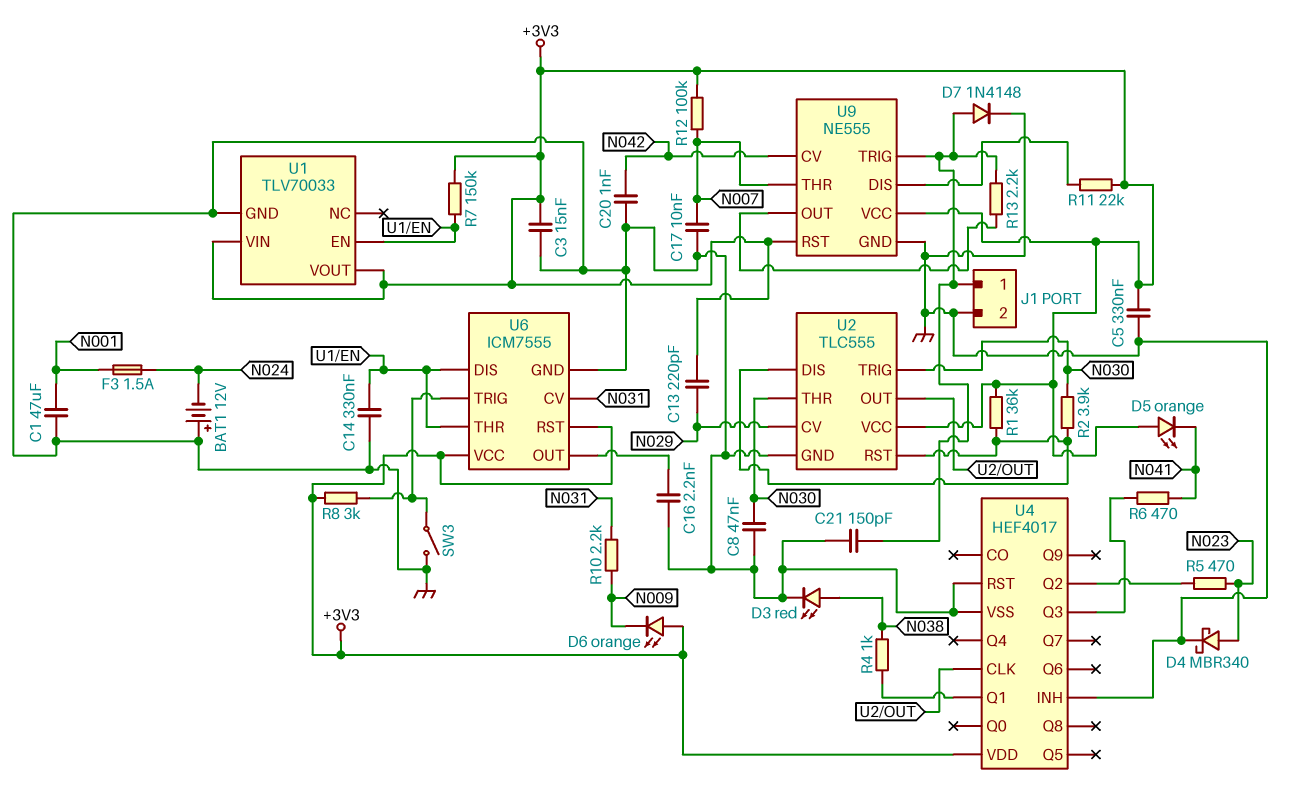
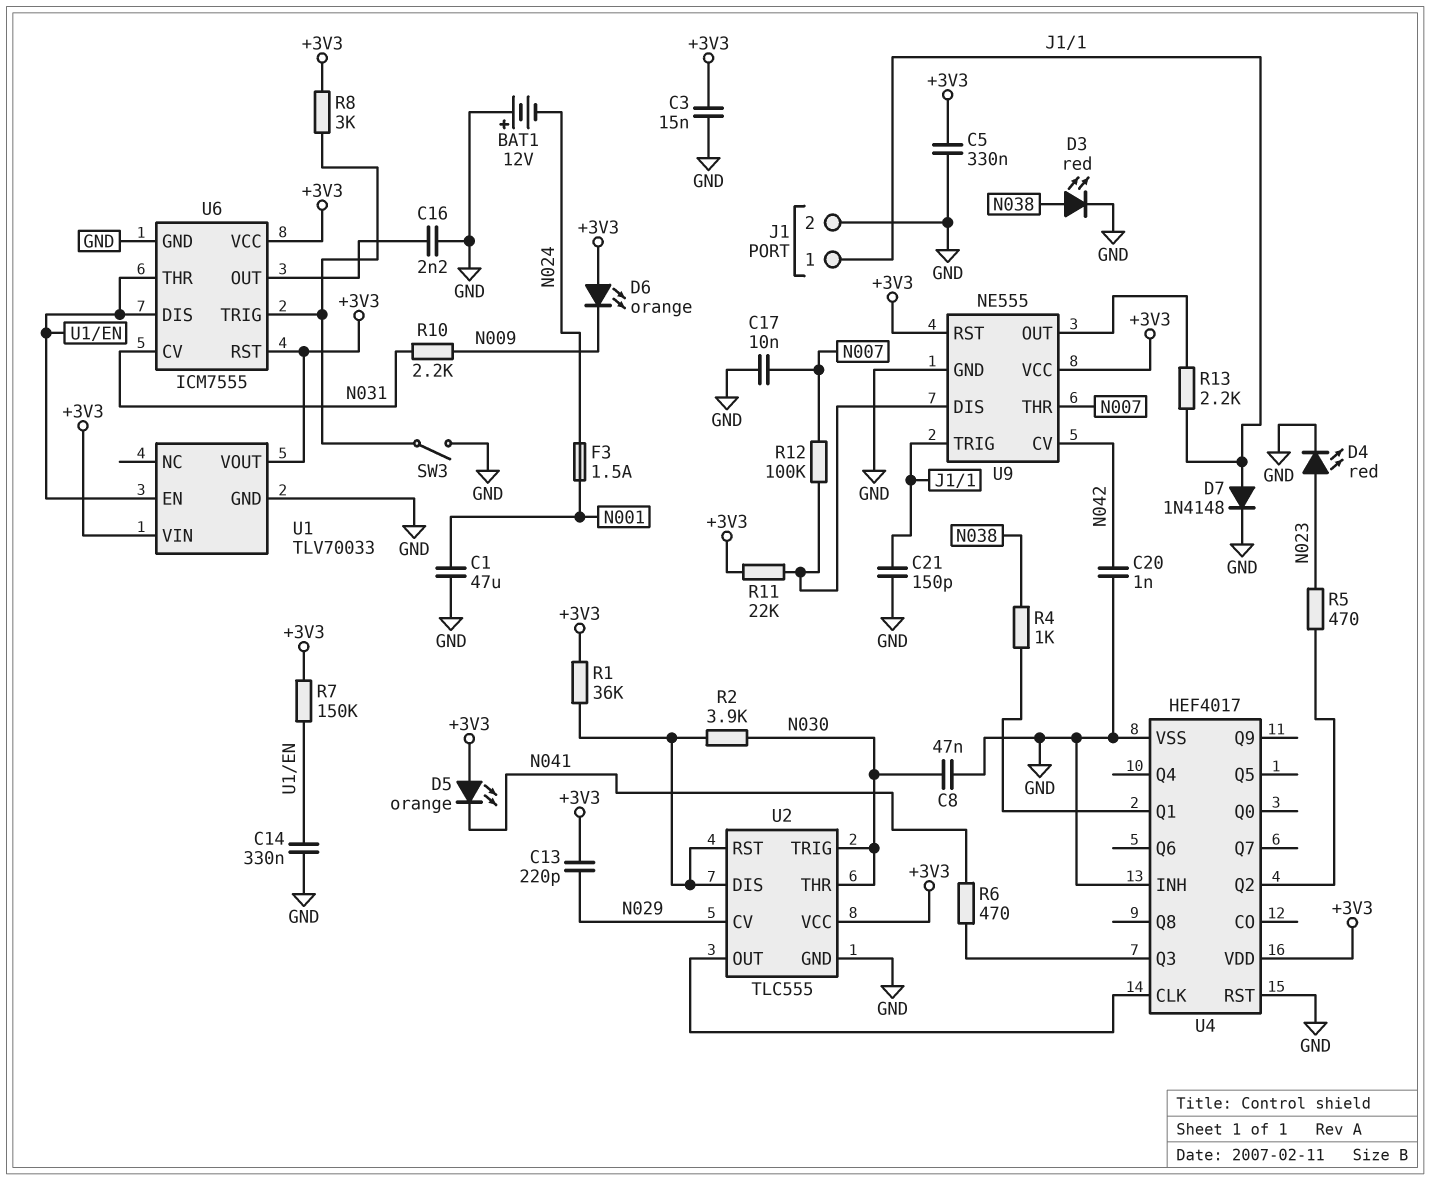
D4: schottky MBR340 (A N023, K GND) -> LED red (A N023, K GND)
R12: 100k (+3V3, N007) -> 100k (N007, U9/DIS)

